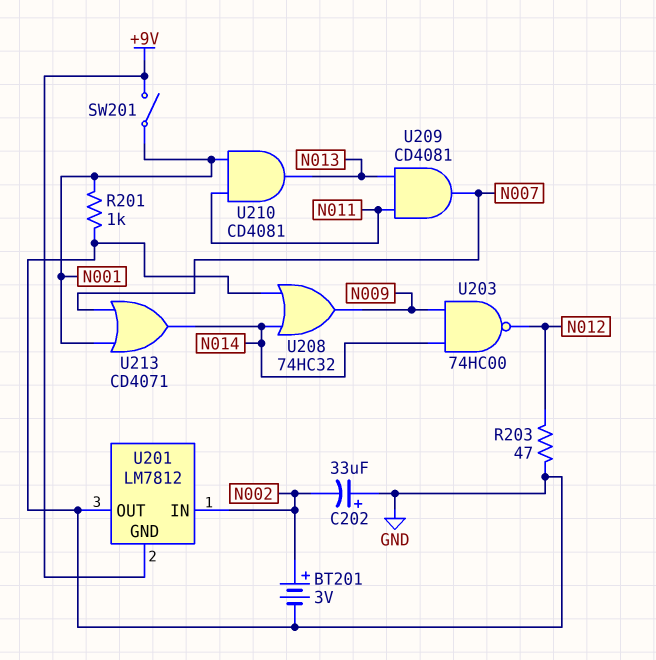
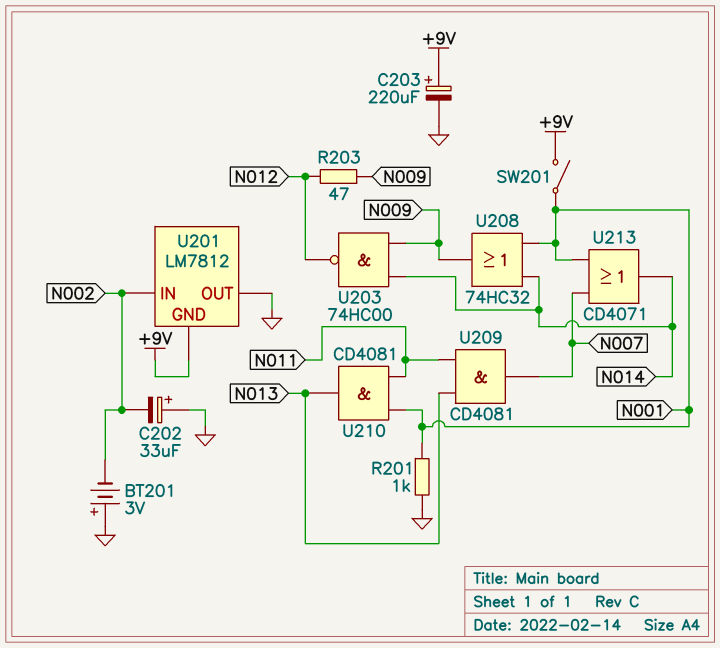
BT201: 3V (plus N002, minus GND) -> 3V (plus GND, minus N002)
C203: none -> 220uF (plus +9V, minus GND)
R203: 47 (GND, N012) -> 47 (N009, N012)
U208: OR 74HC32 (in GND, in N014, out N009) -> OR 74HC32 (in N001, in N014, out N009)

